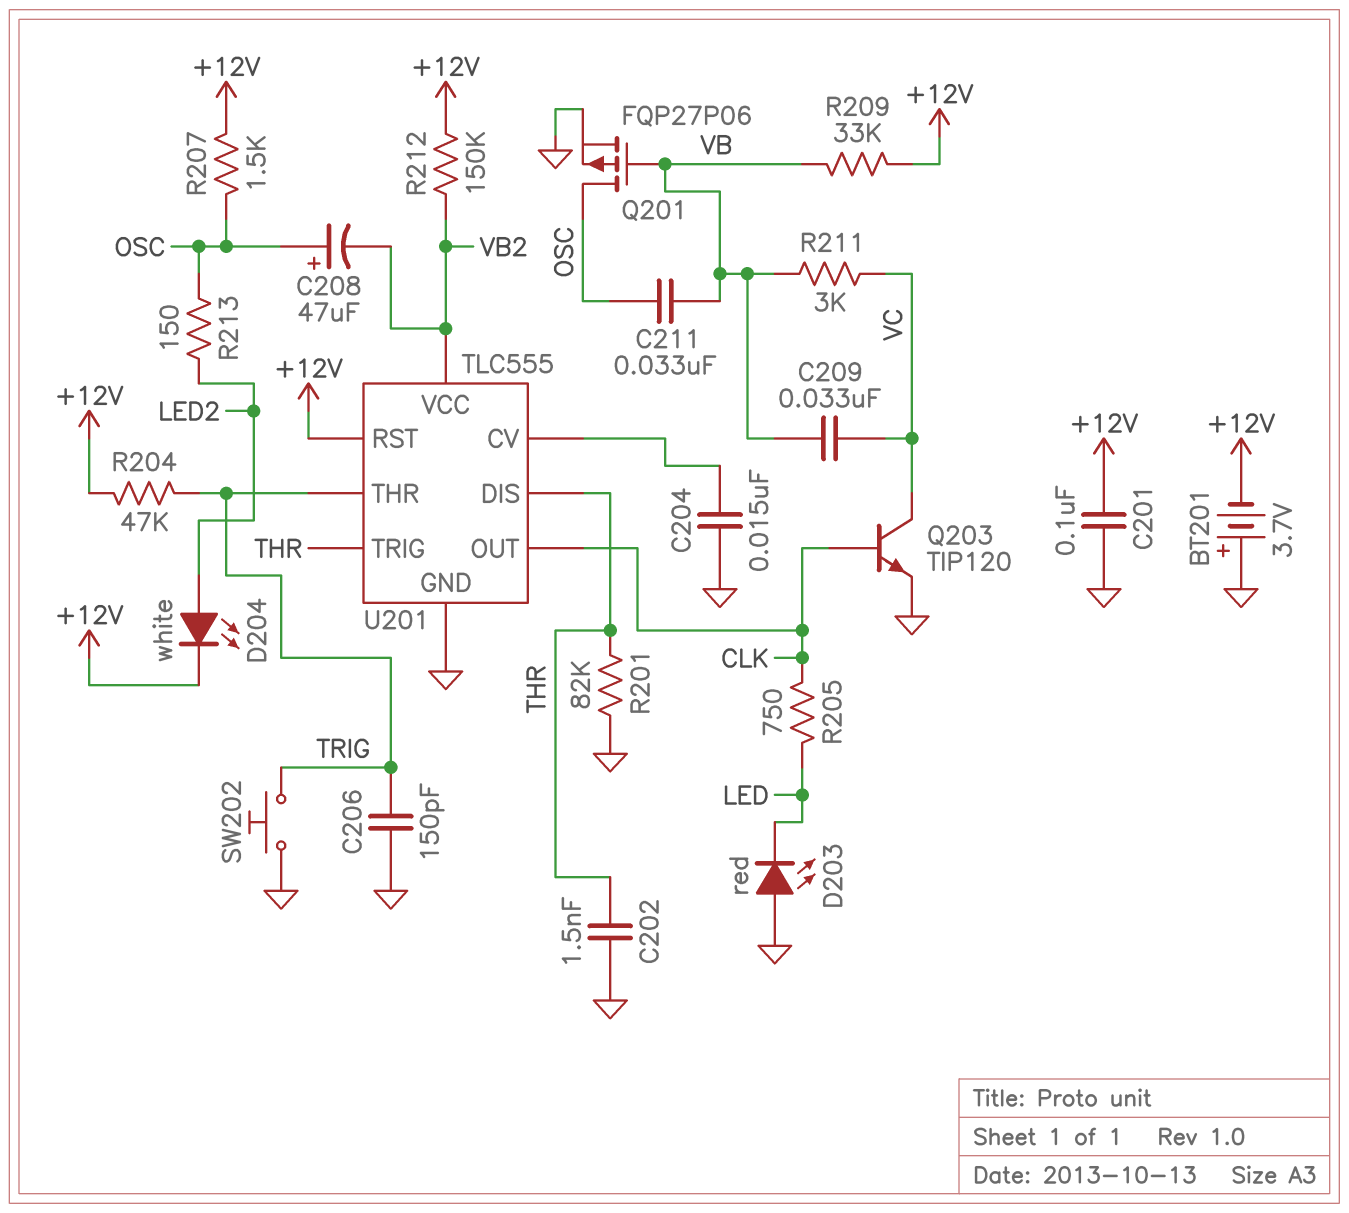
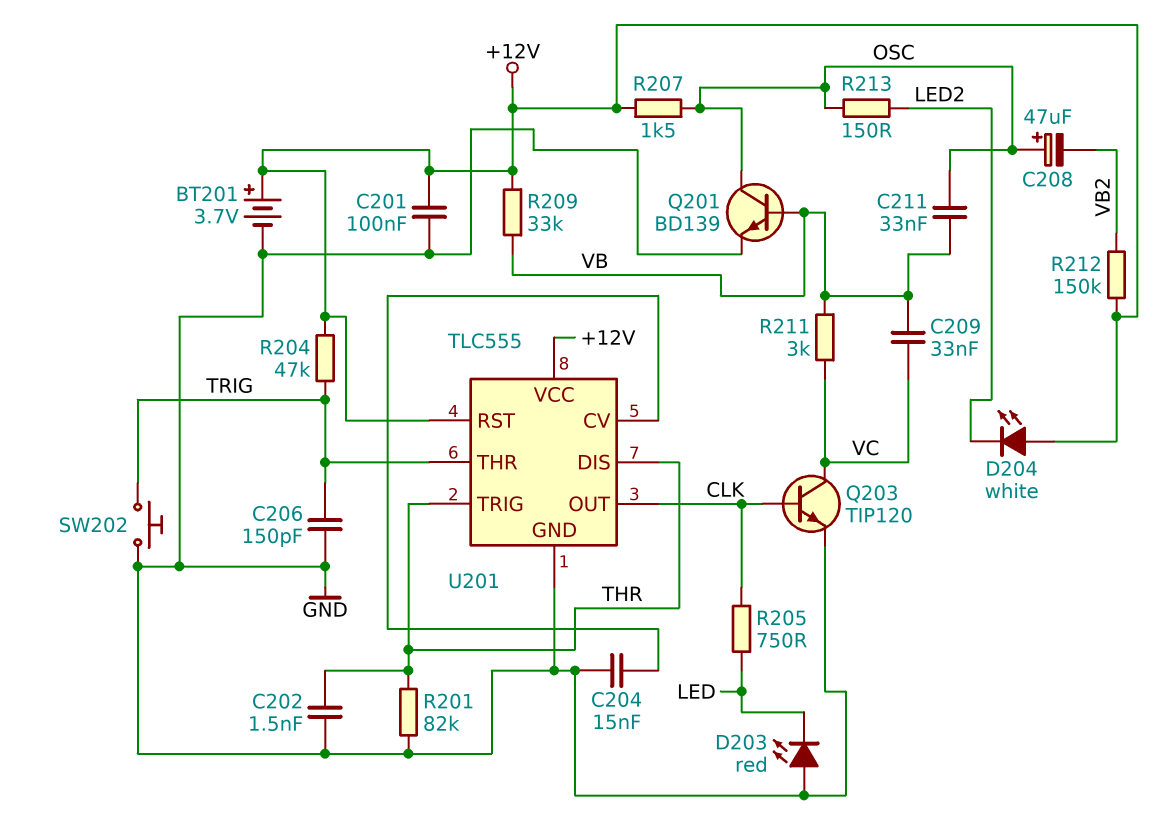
BT201: 3.7V (plus GND, minus +12V) -> 3.7V (plus +12V, minus GND)
D204: LED white (A LED2, K +12V) -> LED white (A +12V, K LED2)
Q201: PMOS FQP27P06 (G VB, D OSC, S GND) -> NPN BD139 (B VB, C OSC, E GND)
U201 pin VCC: VB2 -> +12V

